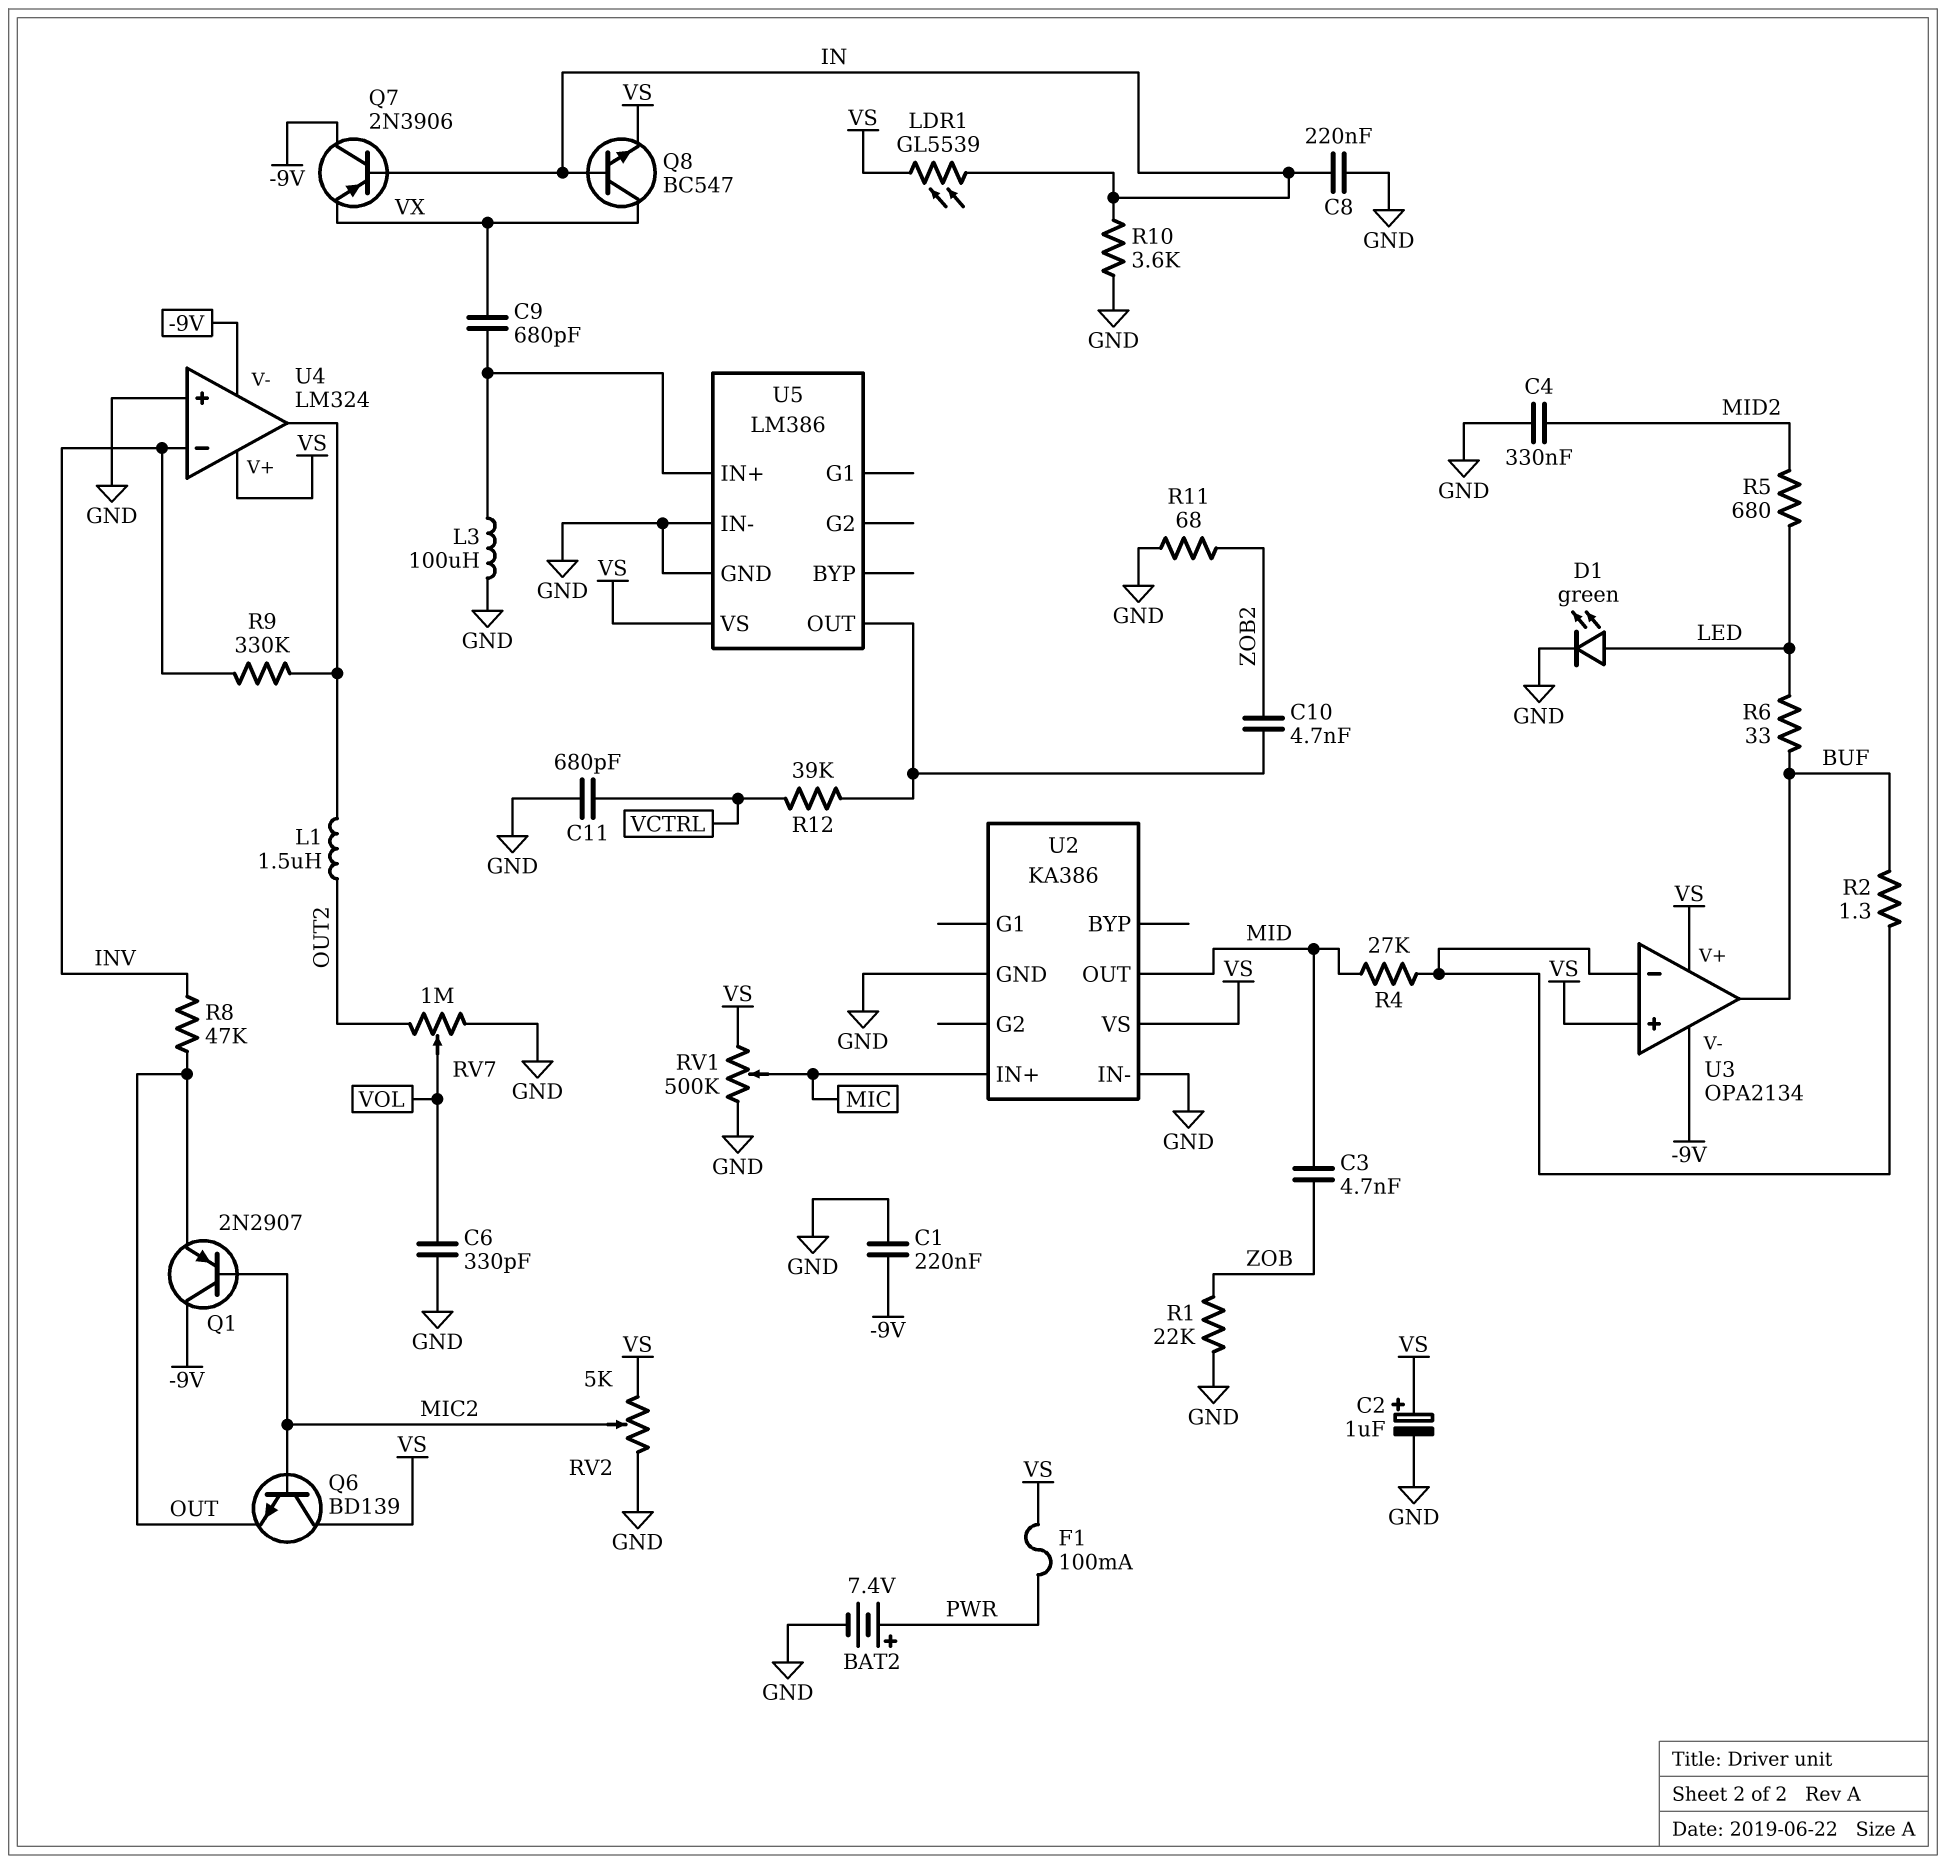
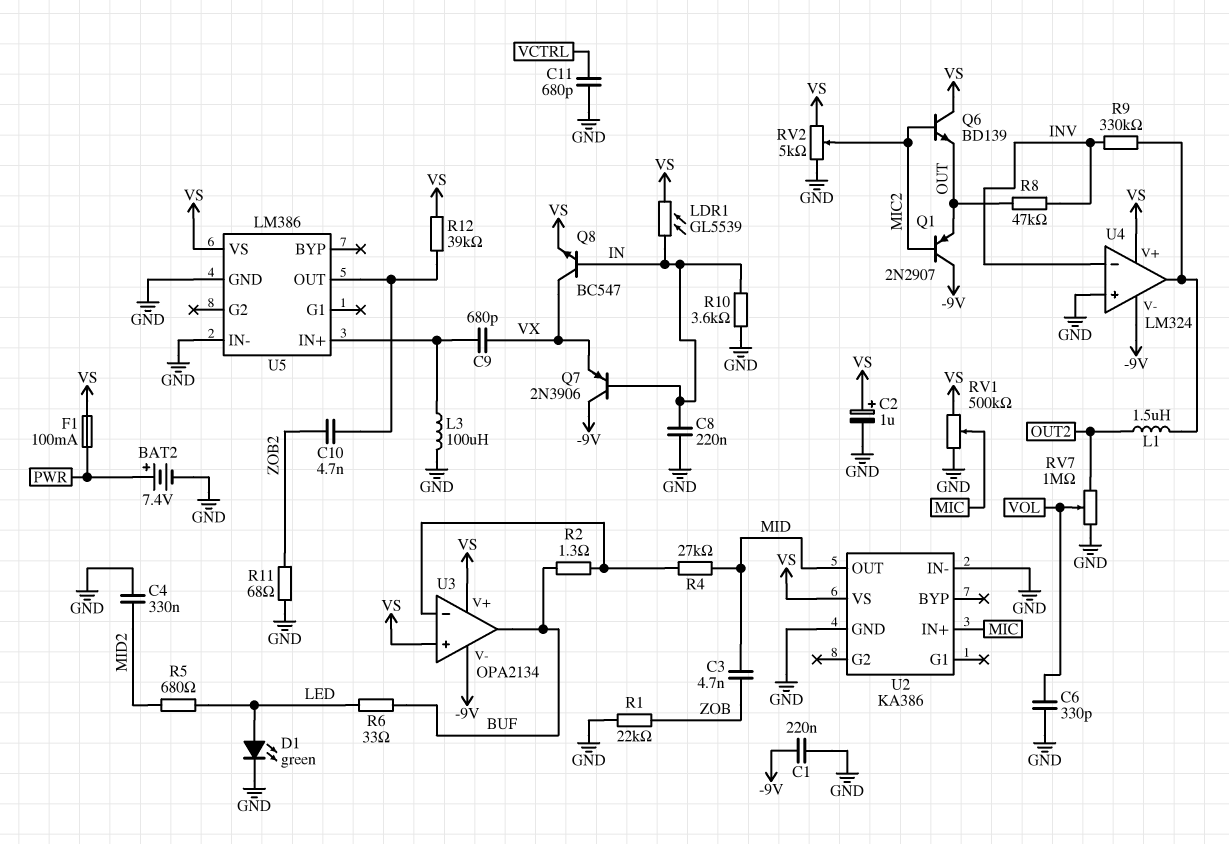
R12: 39k (U5/OUT, VCTRL) -> 39k (U5/OUT, VS)

